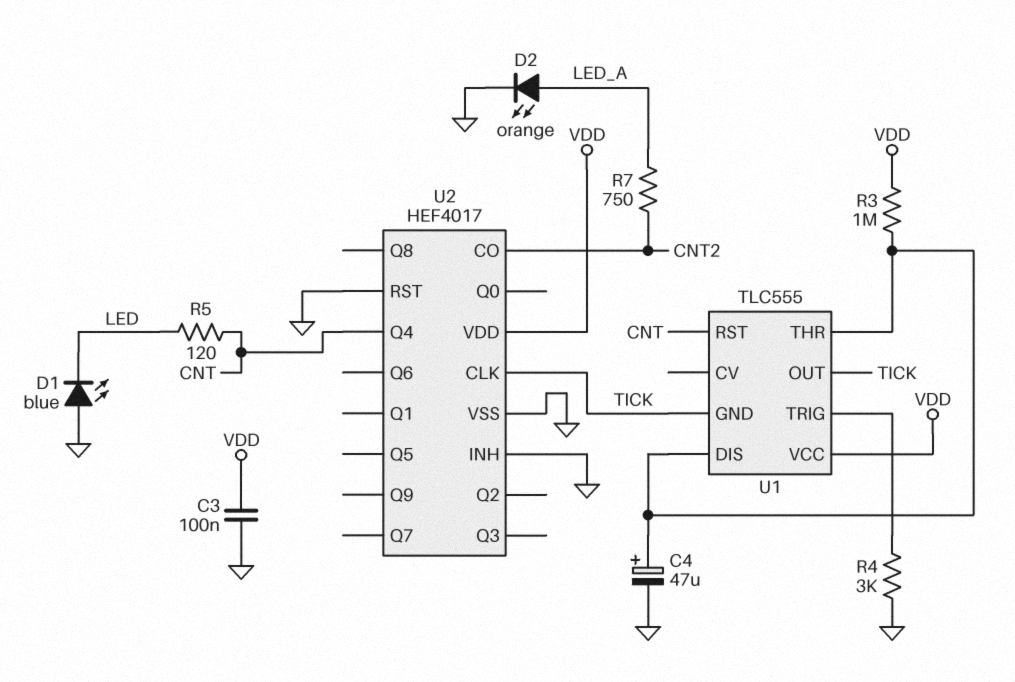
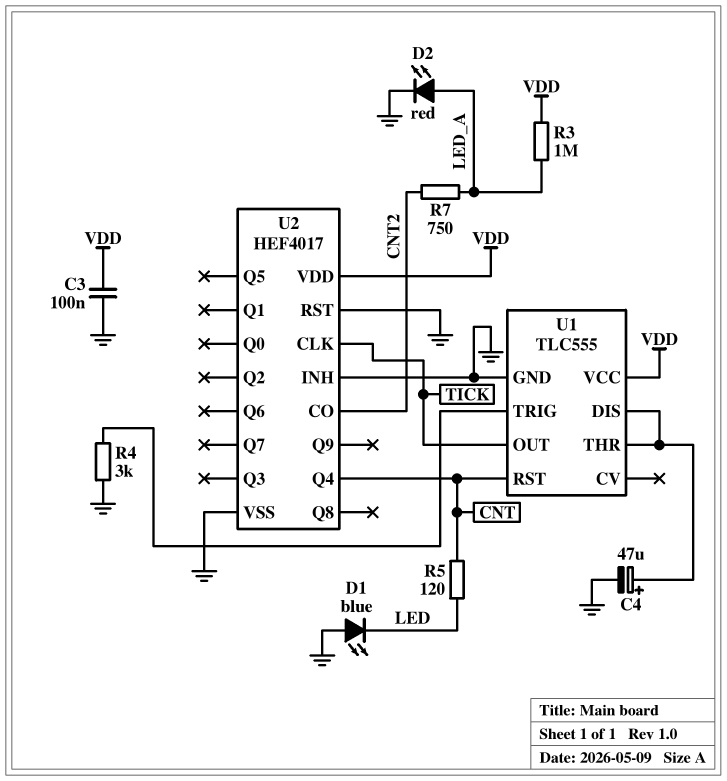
D2: LED orange (A LED_A, K GND) -> LED red (A LED_A, K GND)
R3: 1M (U1/DIS, VDD) -> 1M (LED_A, VDD)
U1 pin GND: TICK -> GND

